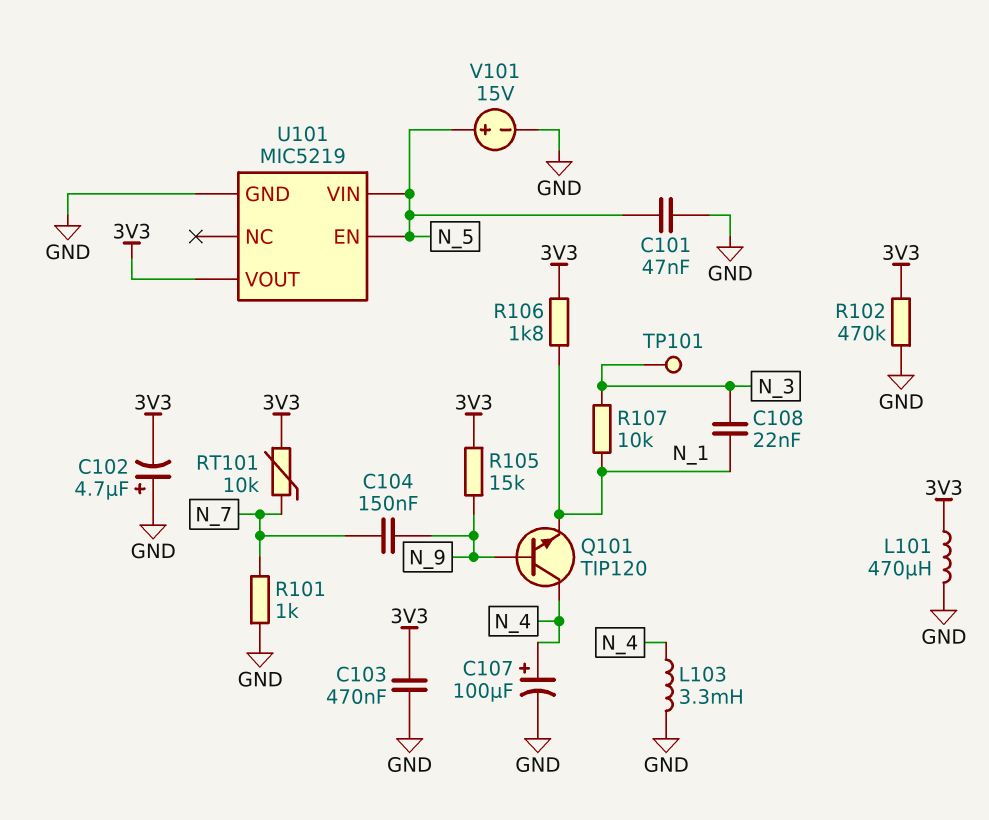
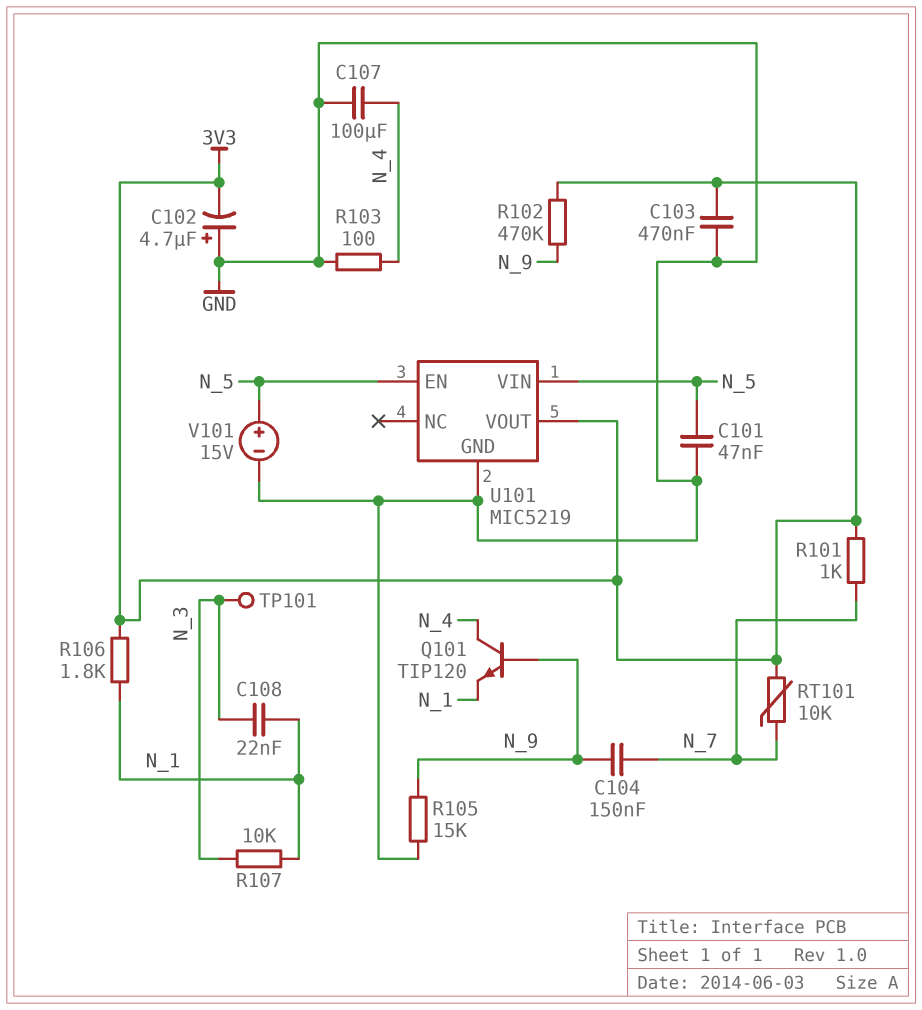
C107: 100uF (plus N_4, minus GND) -> 100uF (GND, N_4)
L101: 470uH (3V3, GND) -> none
L103: 3.3mH (GND, N_4) -> none
R101: 1k (GND, N_7) -> 1k (3V3, N_7)
R102: 470k (3V3, GND) -> 470k (3V3, N_9)
R103: none -> 100 (GND, N_4)
R105: 15k (3V3, N_9) -> 15k (GND, N_9)

